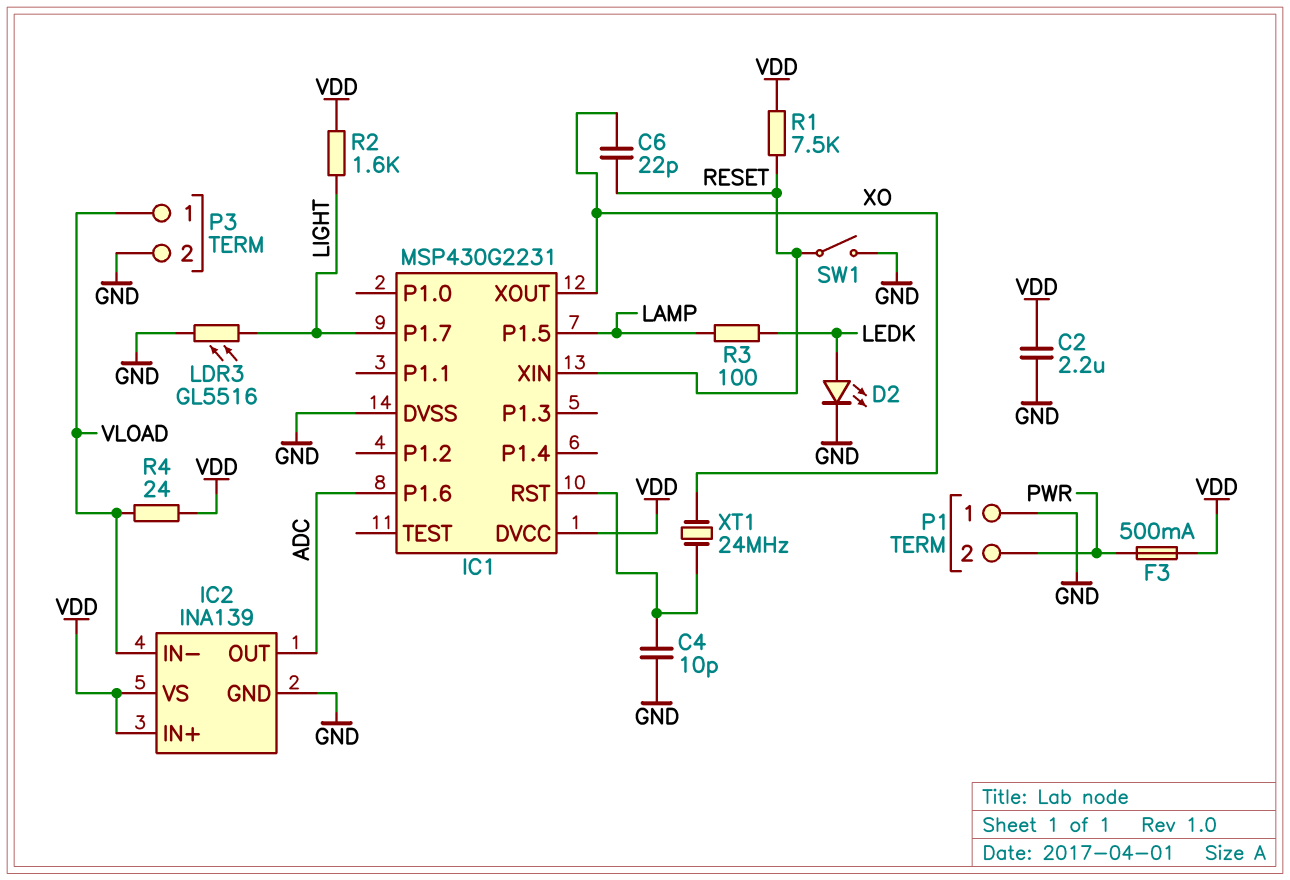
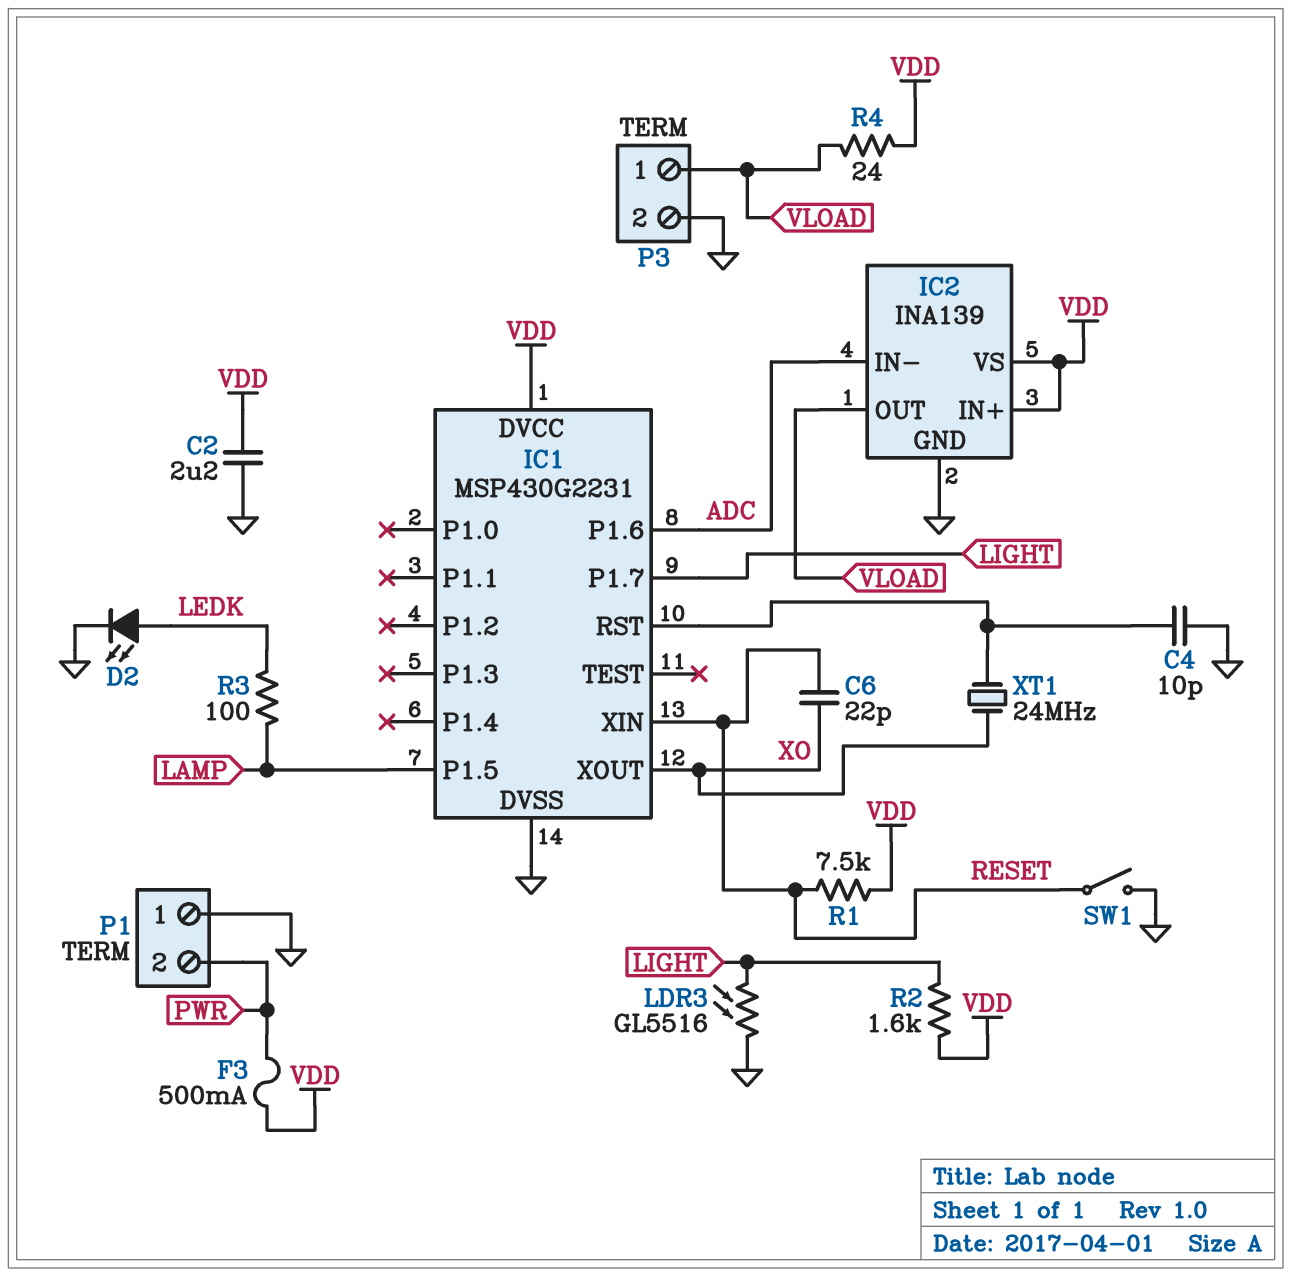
IC2 pin IN-: VLOAD -> ADC
IC2 pin OUT: ADC -> VLOAD

